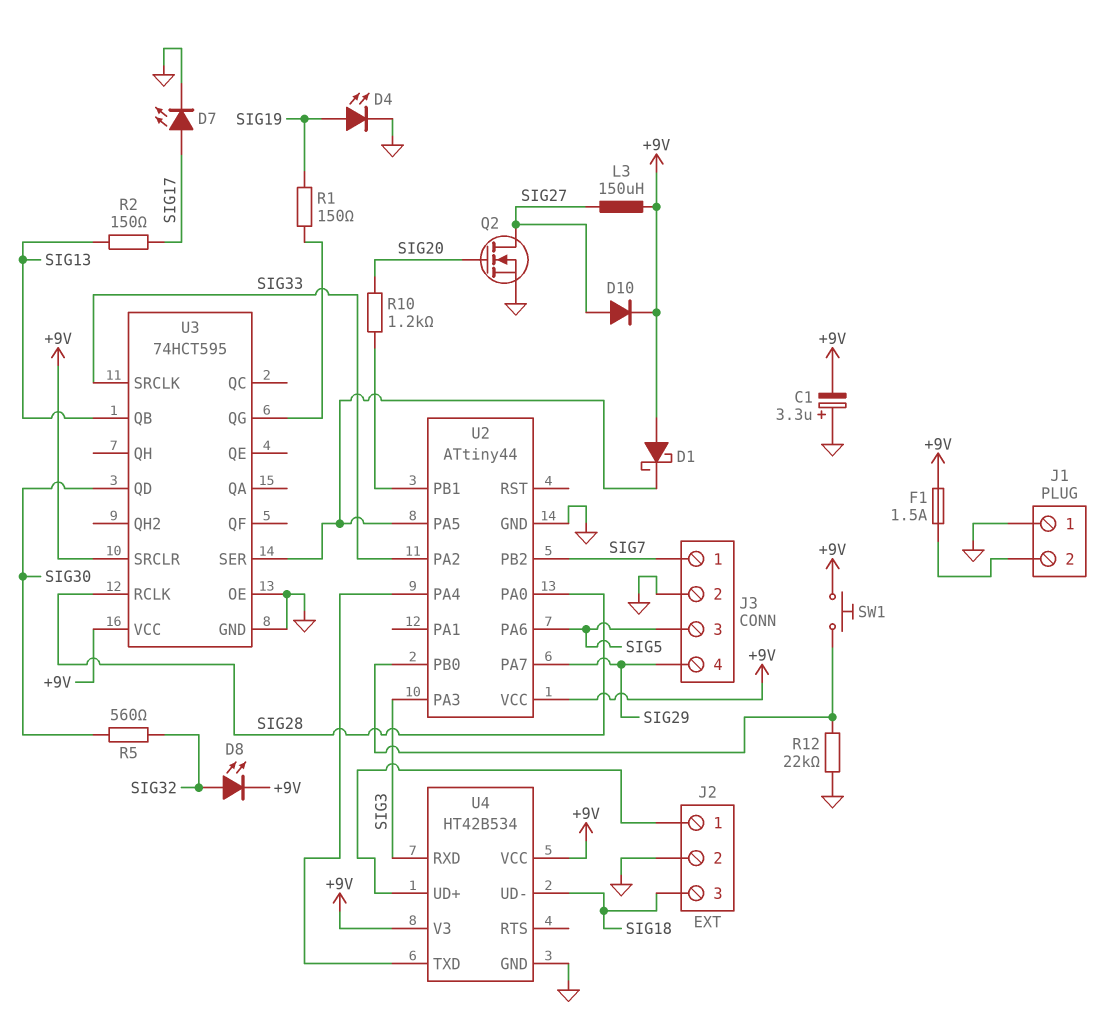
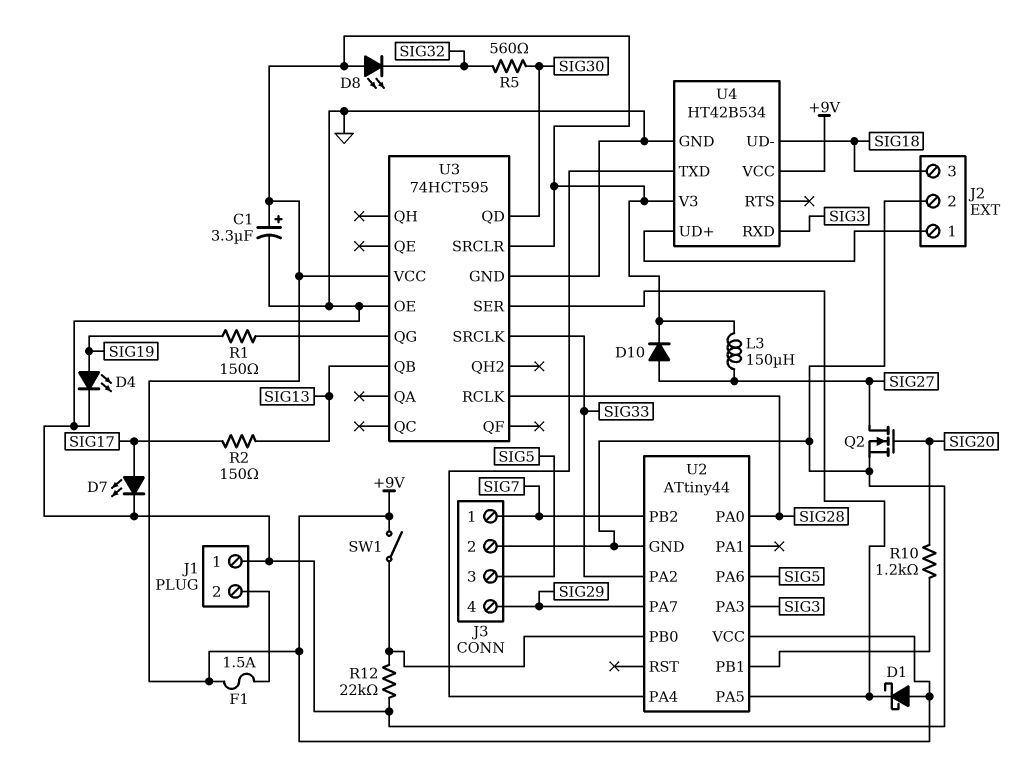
C1: 3.3uF (plus GND, minus +9V) -> 3.3uF (plus +9V, minus GND)
D8: LED (A SIG32, K +9V) -> LED (A +9V, K SIG32)
SW1: button (+9V, U2/PB0) -> switch (+9V, U2/PB0)

